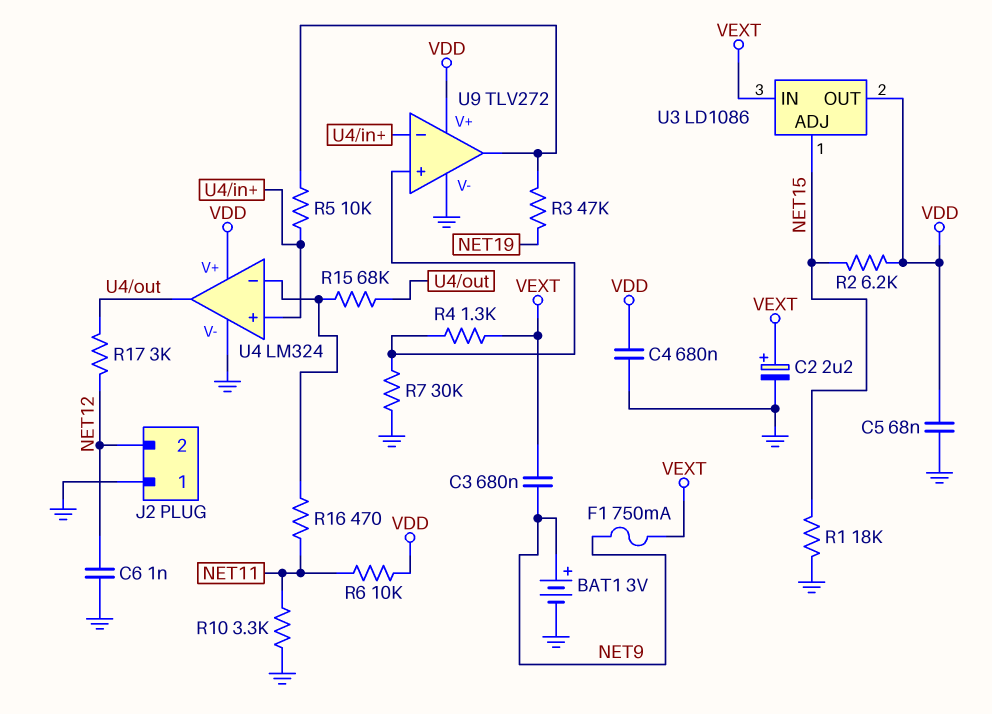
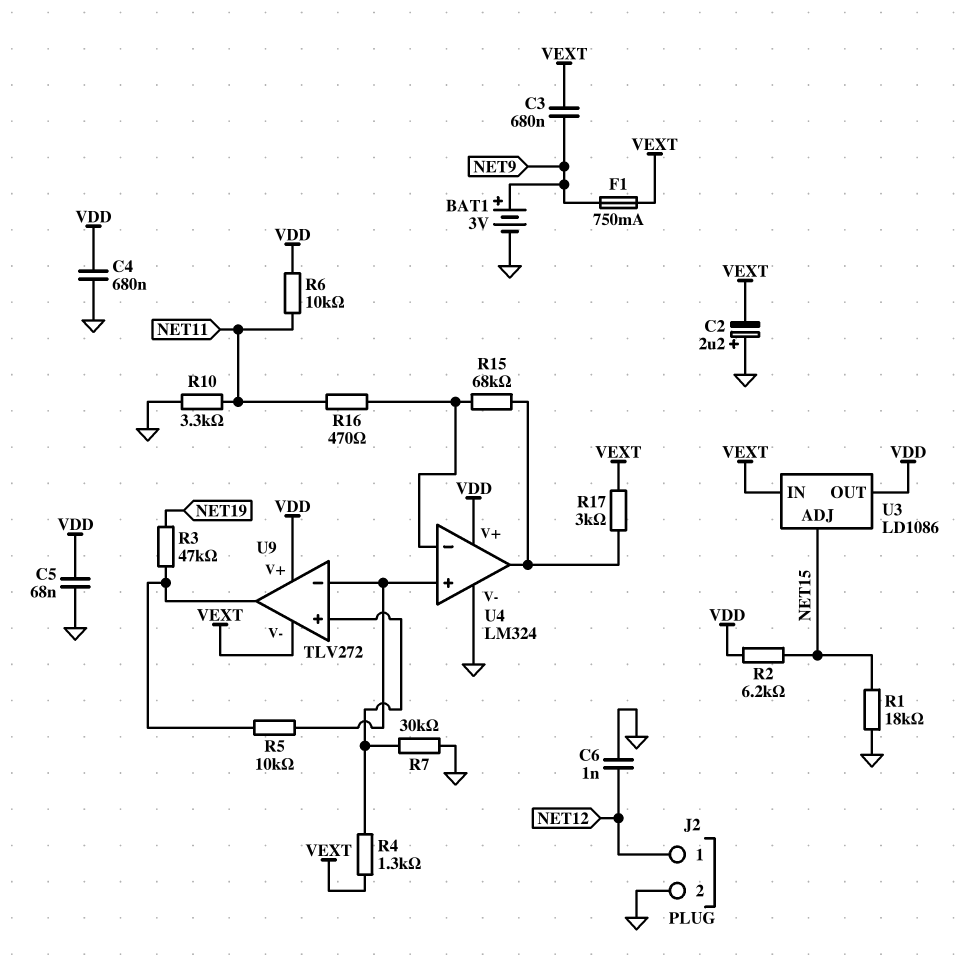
C2: 2.2uF (plus VEXT, minus GND) -> 2.2uF (plus GND, minus VEXT)
J2 pin 1: GND -> NET12
J2 pin 2: NET12 -> GND
R17: 3k (NET12, U4/out) -> 3k (U4/out, VEXT)
U9 pin V-: GND -> VEXT

